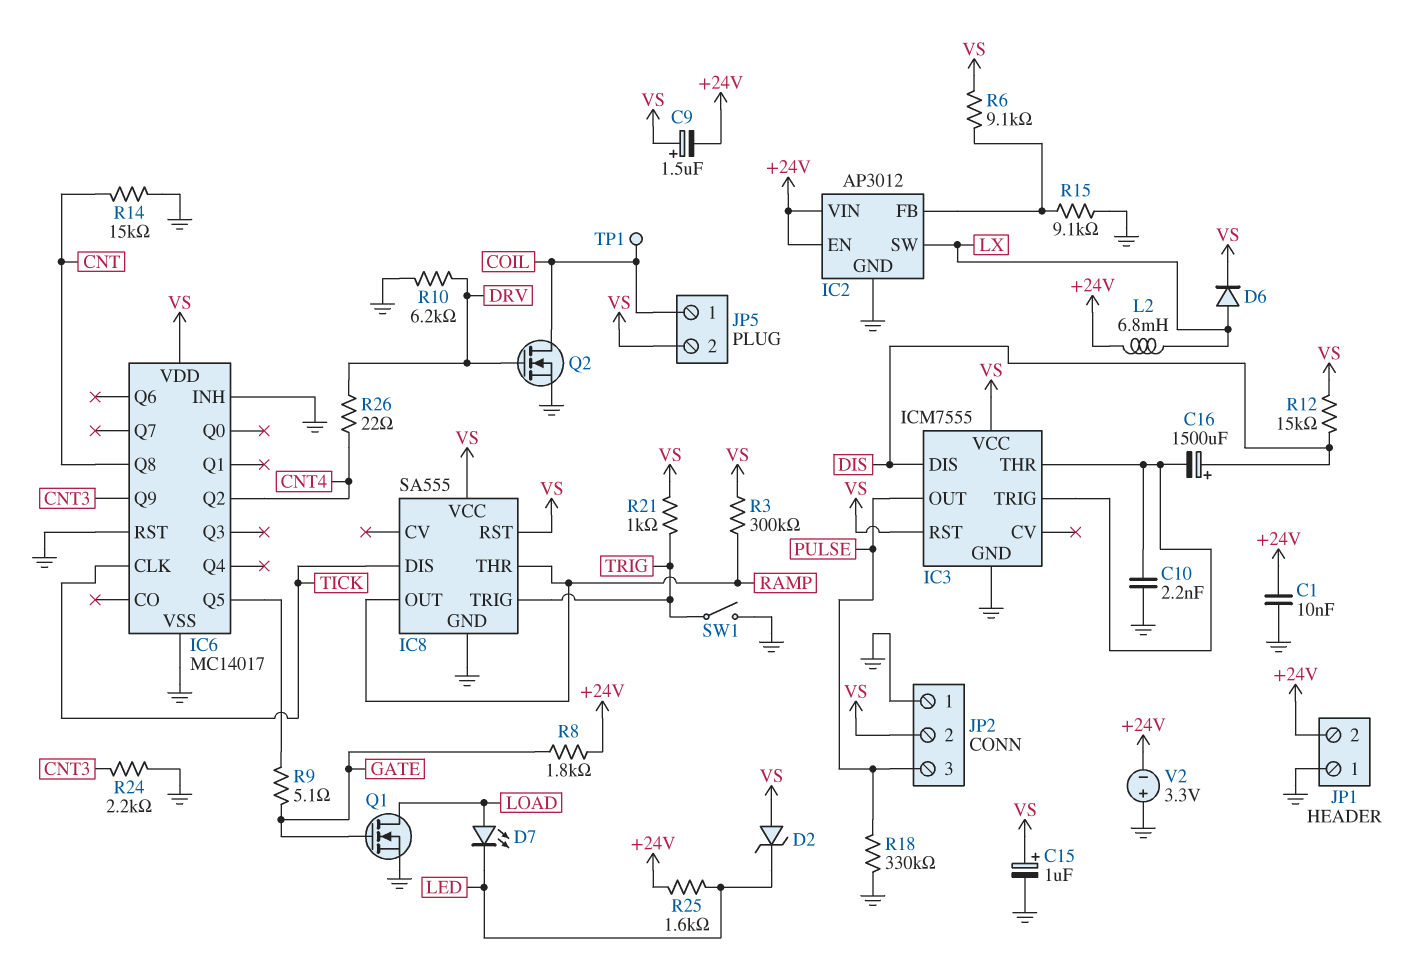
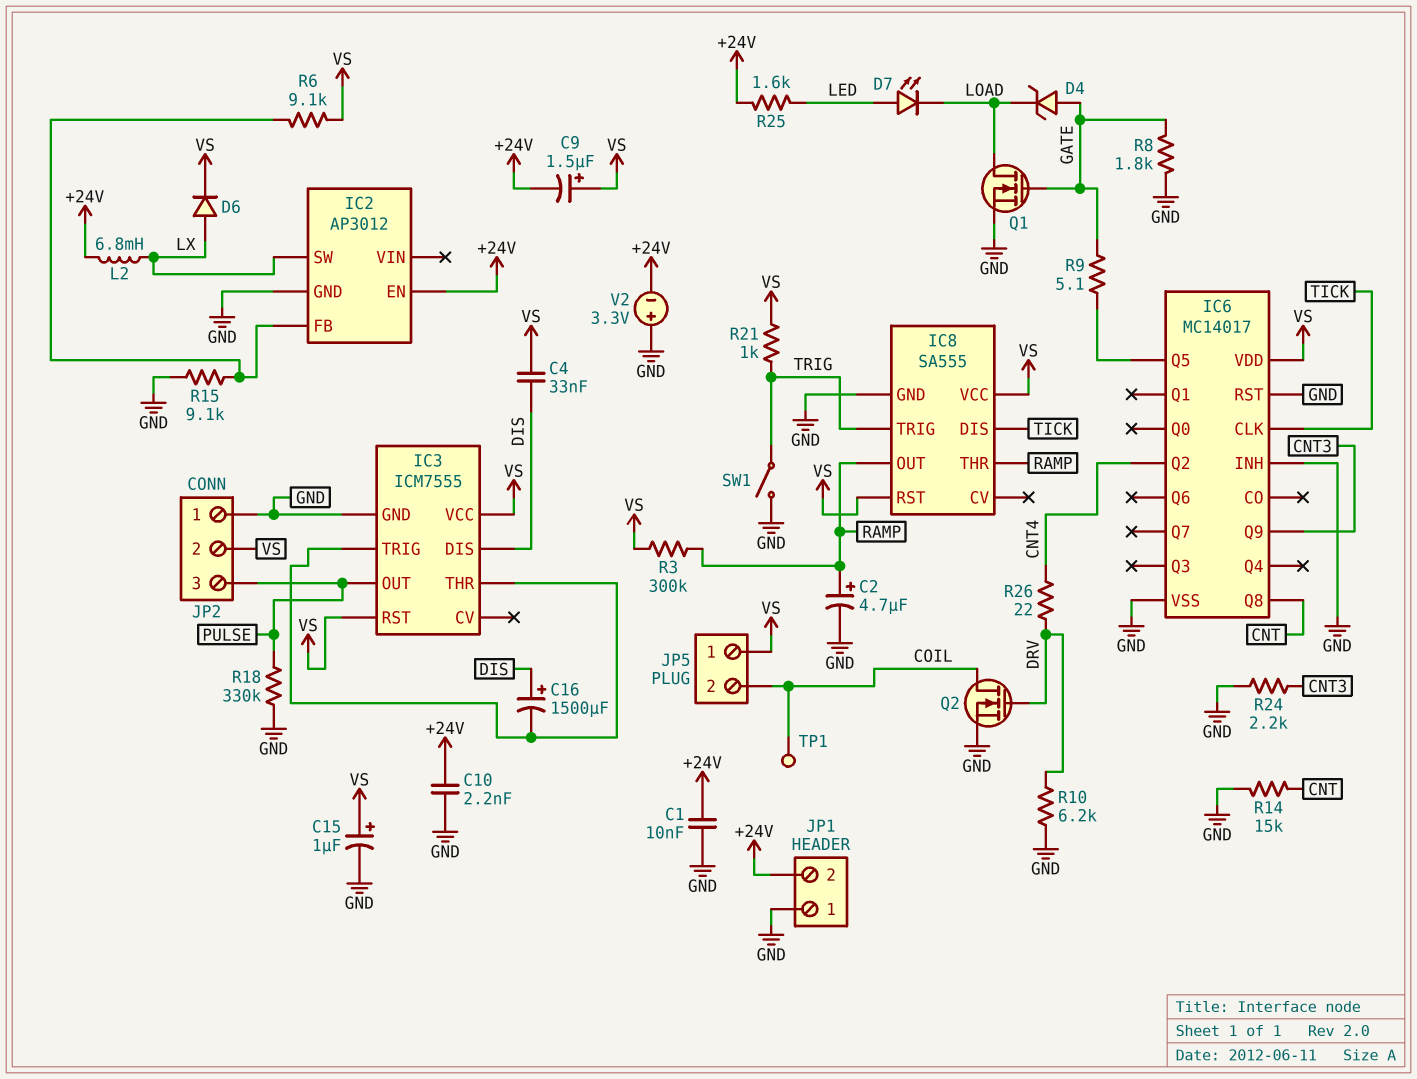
C2: none -> 4.7uF (plus RAMP, minus GND)
C4: none -> 33nF (DIS, VS)
C10: 2.2nF (GND, IC3/THR) -> 2.2nF (+24V, GND)
D2: zener (A VS, K LED) -> none
D4: none -> zener (A GATE, K LOAD)
D7: LED (A LOAD, K LED) -> LED (A LED, K LOAD)
IC2 pin VIN: +24V -> none
JP5 pin 1: COIL -> VS
JP5 pin 2: VS -> COIL
R8: 1.8k (+24V, GATE) -> 1.8k (GATE, GND)
R12: 15k (DIS, VS) -> none

